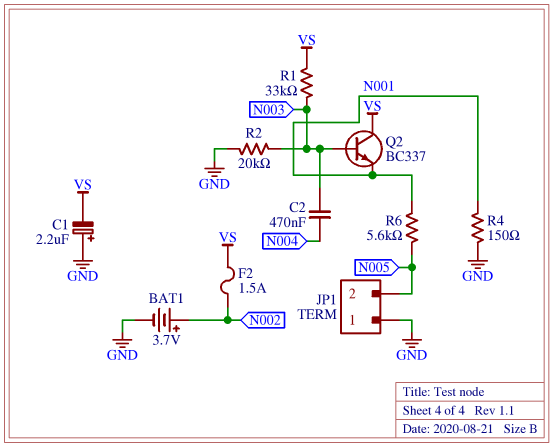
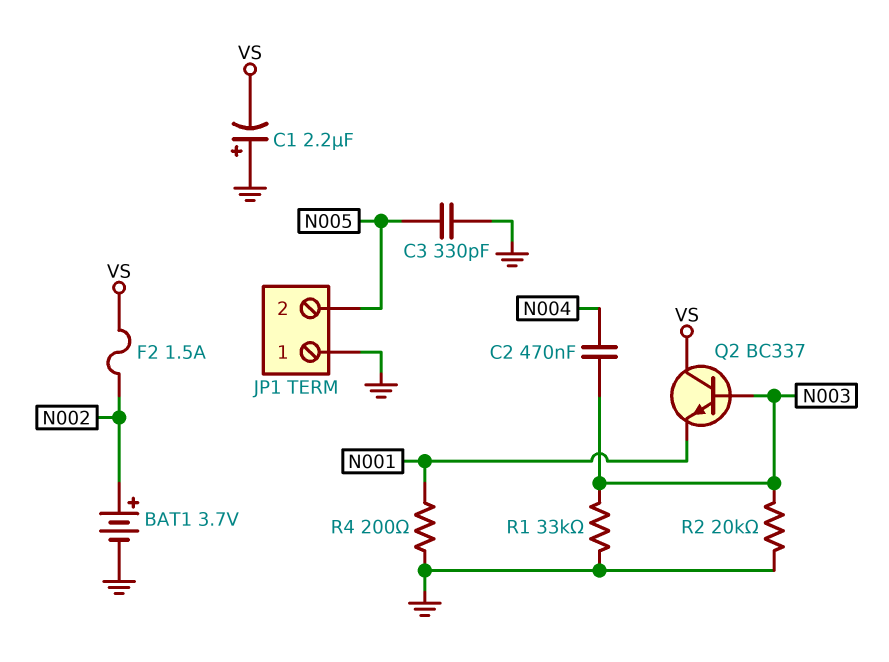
C3: none -> 330pF (GND, N005)
R1: 33k (N003, VS) -> 33k (GND, N003)
R4: 150 (GND, N001) -> 200 (GND, N001)
R6: 5.6k (N001, N005) -> none

